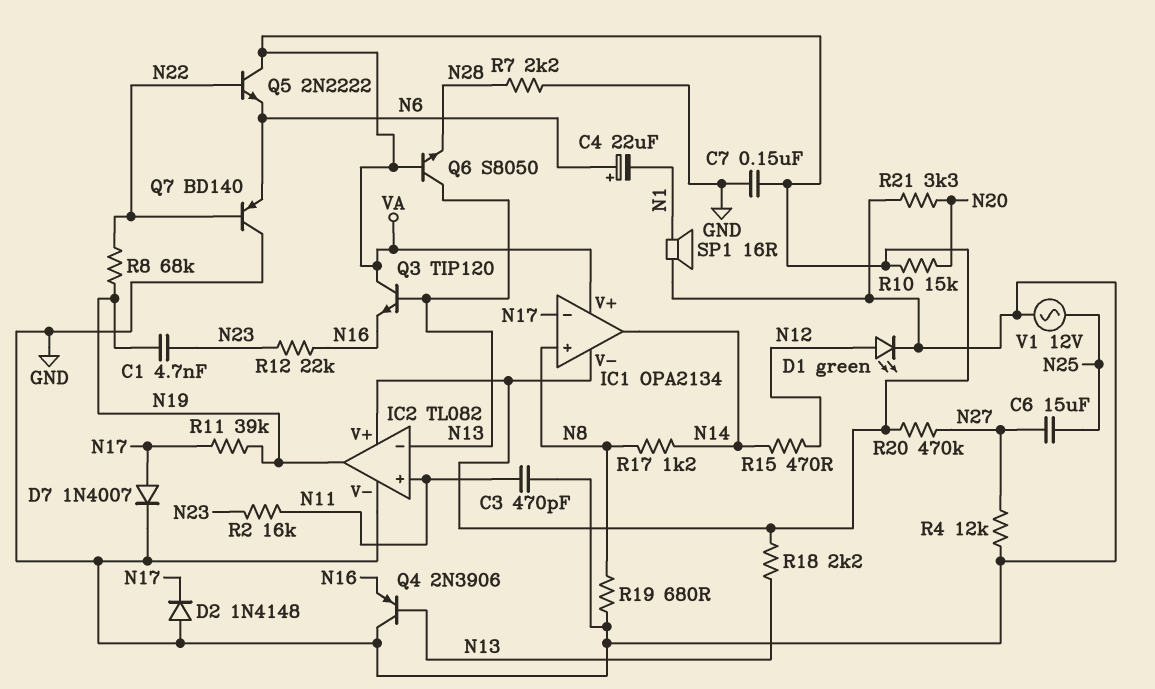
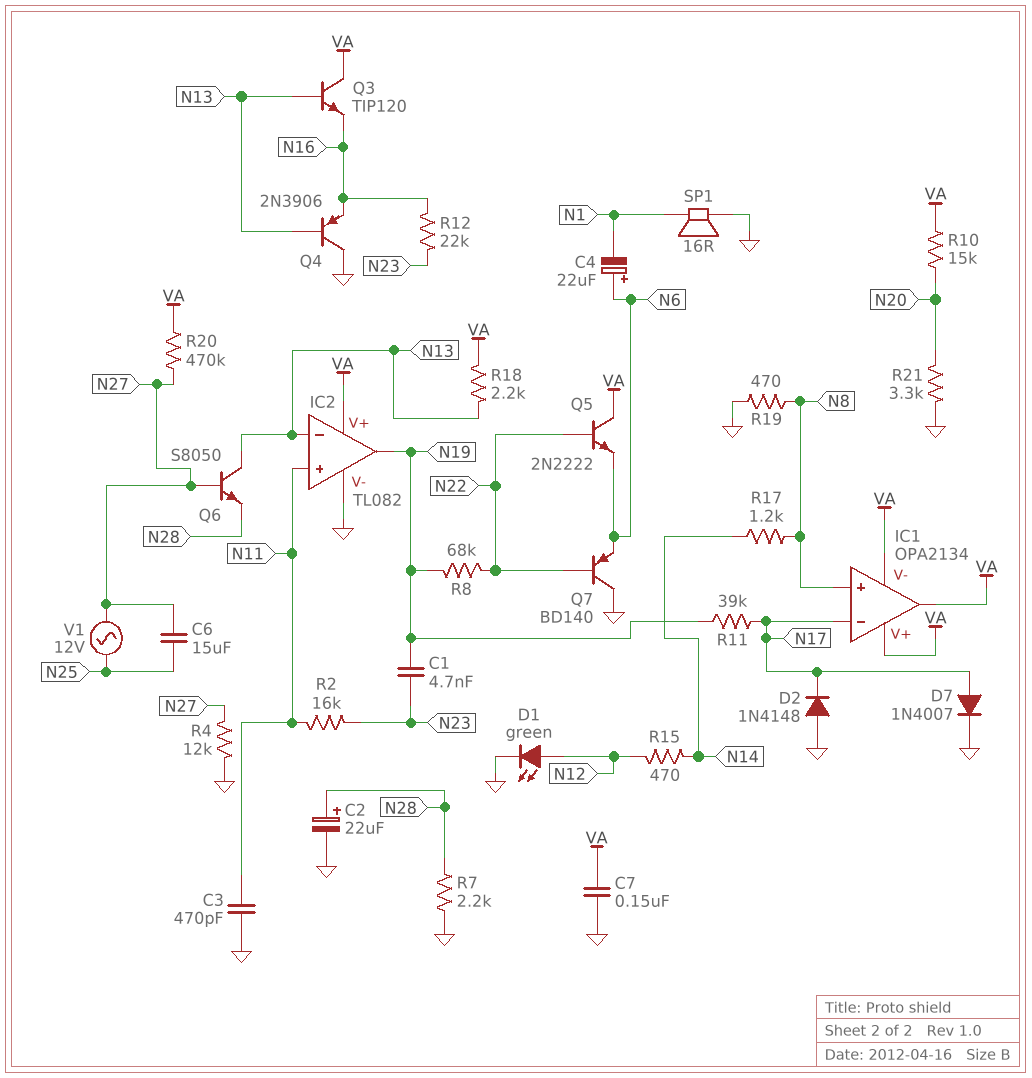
C2: none -> 22uF (plus N28, minus GND)
IC1 pin out: N14 -> VA
Q6: NPN S8050 (B VA, C N13, E N28) -> NPN S8050 (B N27, C N13, E N28)
R19: 680 (GND, N8) -> 470 (GND, N8)
V1: AC 12V (GND, N25) -> AC 12V (N25, N27)

